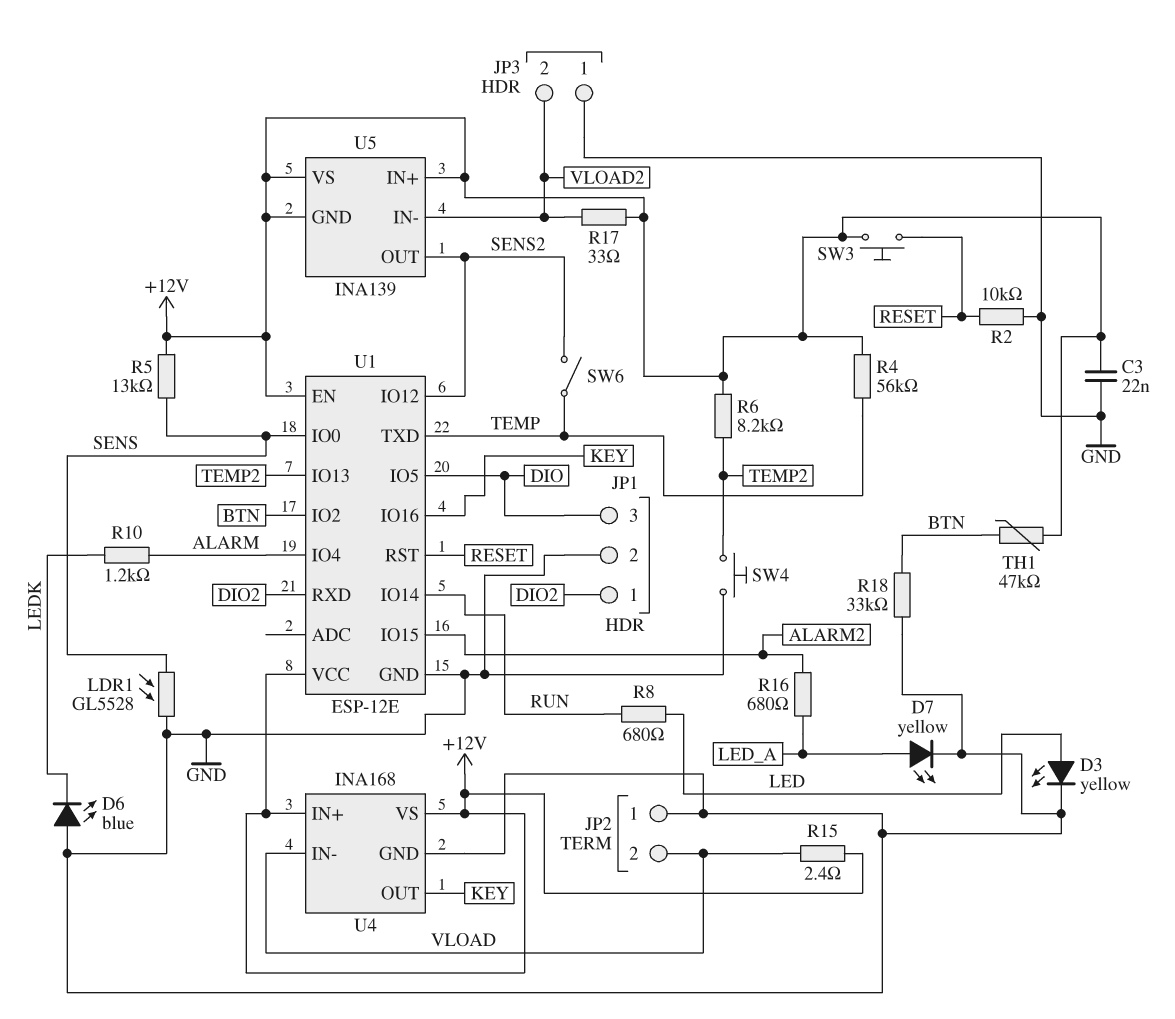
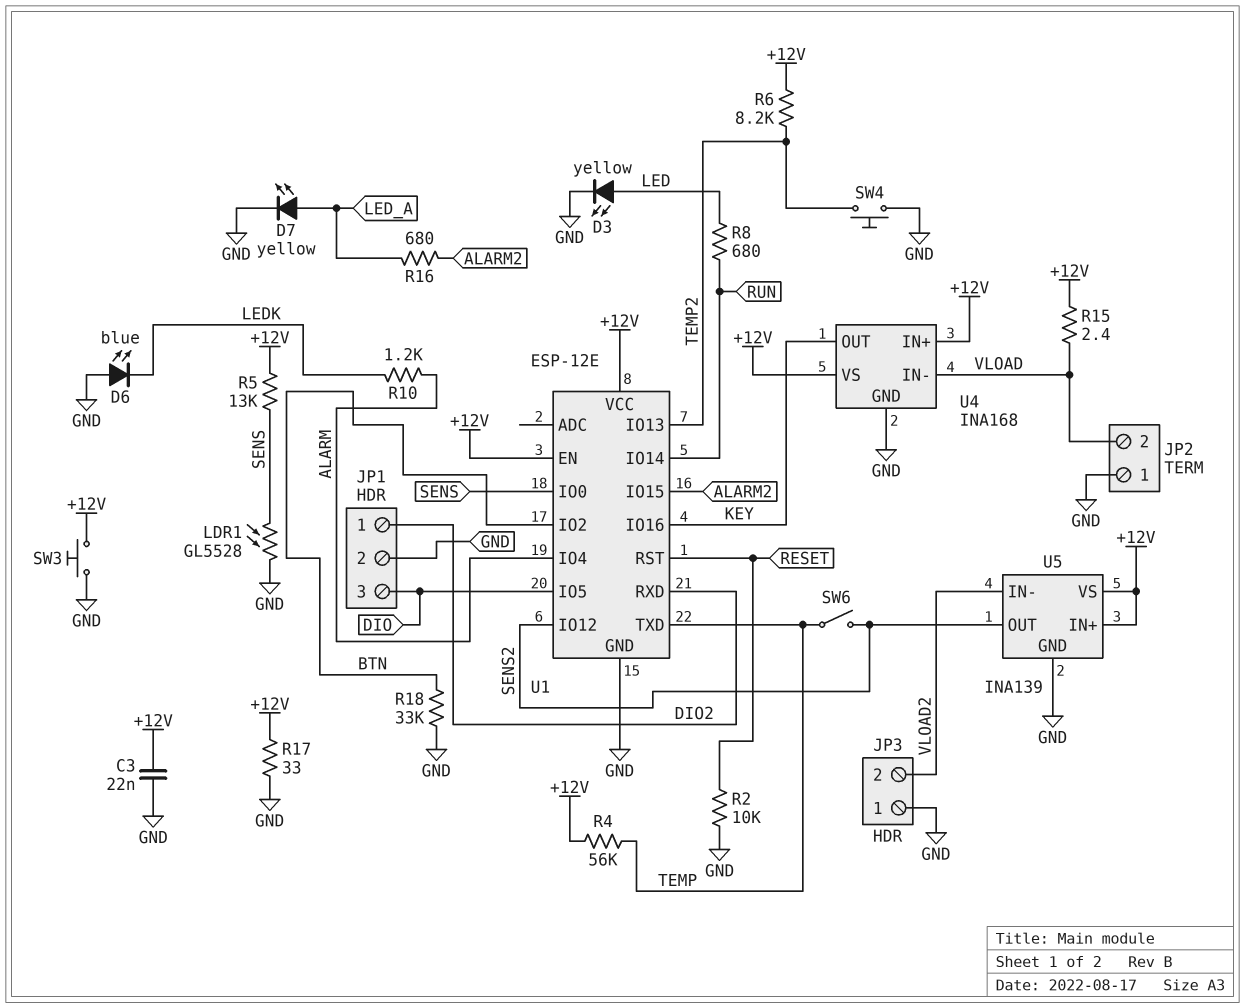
R17: 33 (+12V, VLOAD2) -> 33 (+12V, GND)
SW3: button (+12V, RESET) -> button (+12V, GND)
TH1: 47k (+12V, BTN) -> none
U5 pin GND: +12V -> GND

